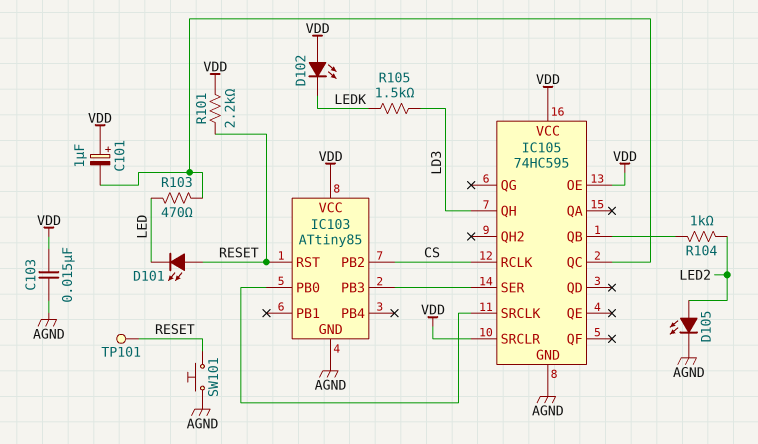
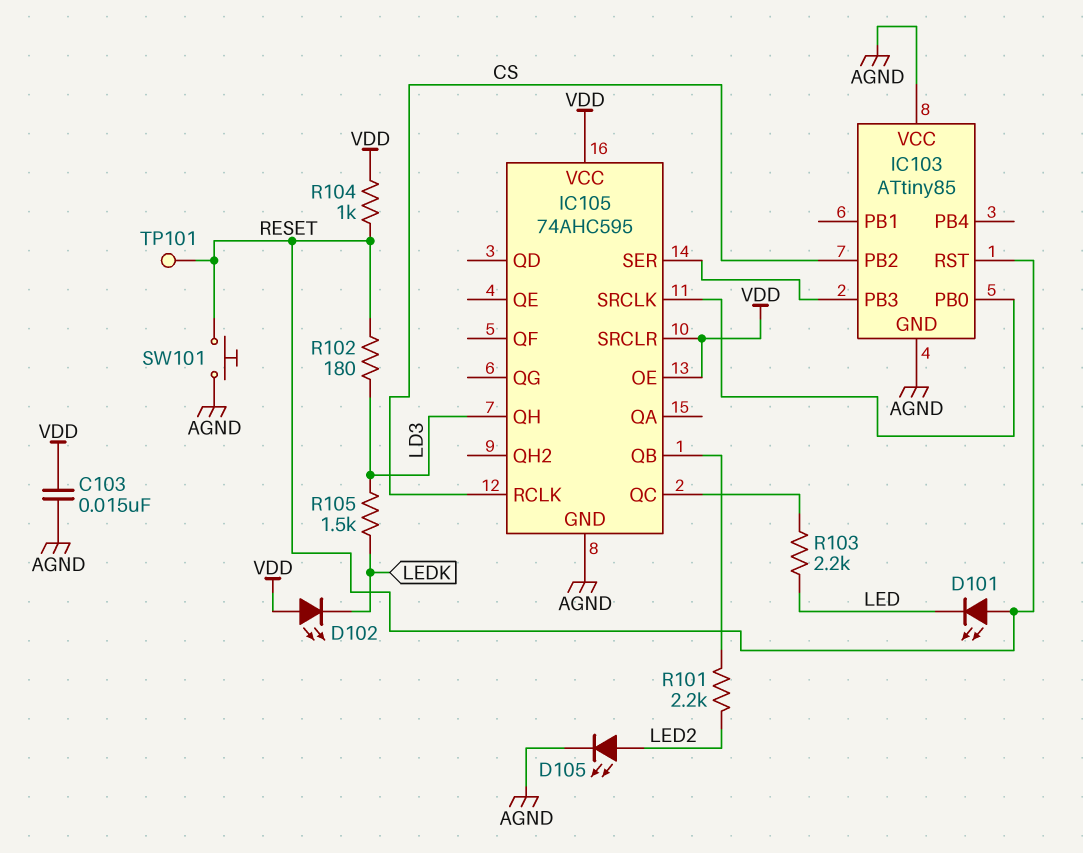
C101: 1uF (plus VDD, minus IC105/QC) -> none
IC103 pin VCC: VDD -> AGND
IC105: 74HC595 -> 74AHC595
R101: 2.2k (RESET, VDD) -> 2.2k (IC105/QB, LED2)
R102: none -> 180 (LD3, RESET)
R103: 470 (IC105/QC, LED) -> 2.2k (IC105/QC, LED)
R104: 1k (IC105/QB, LED2) -> 1k (RESET, VDD)

